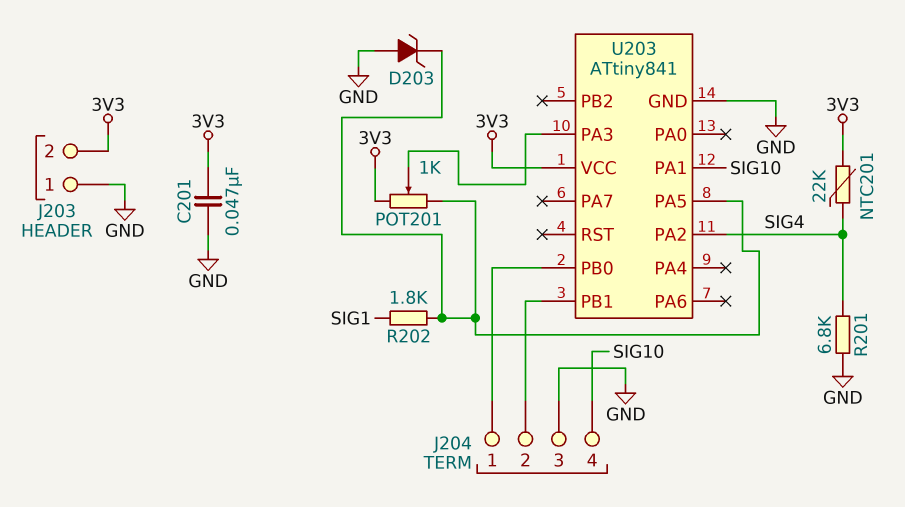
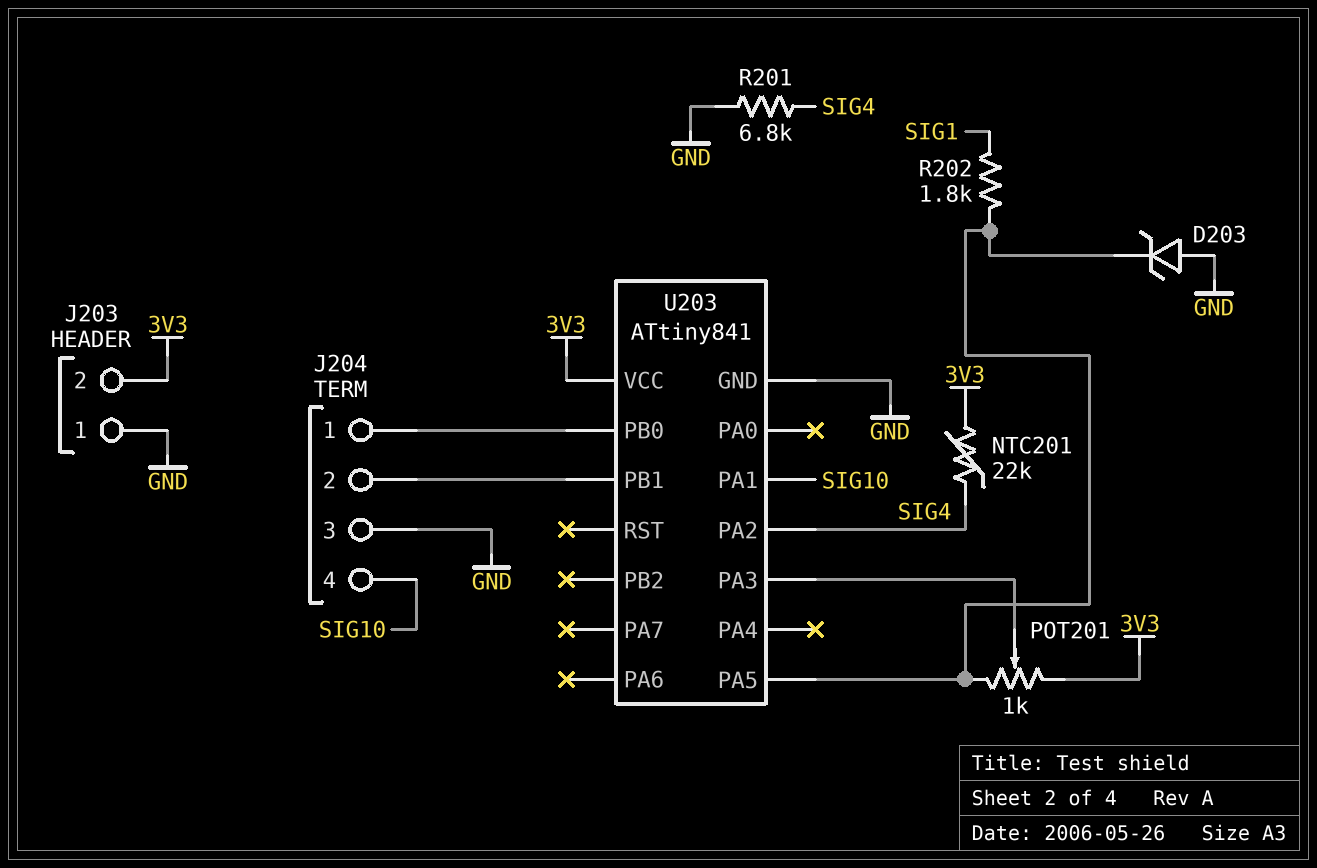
C201: 47nF (3V3, GND) -> none

